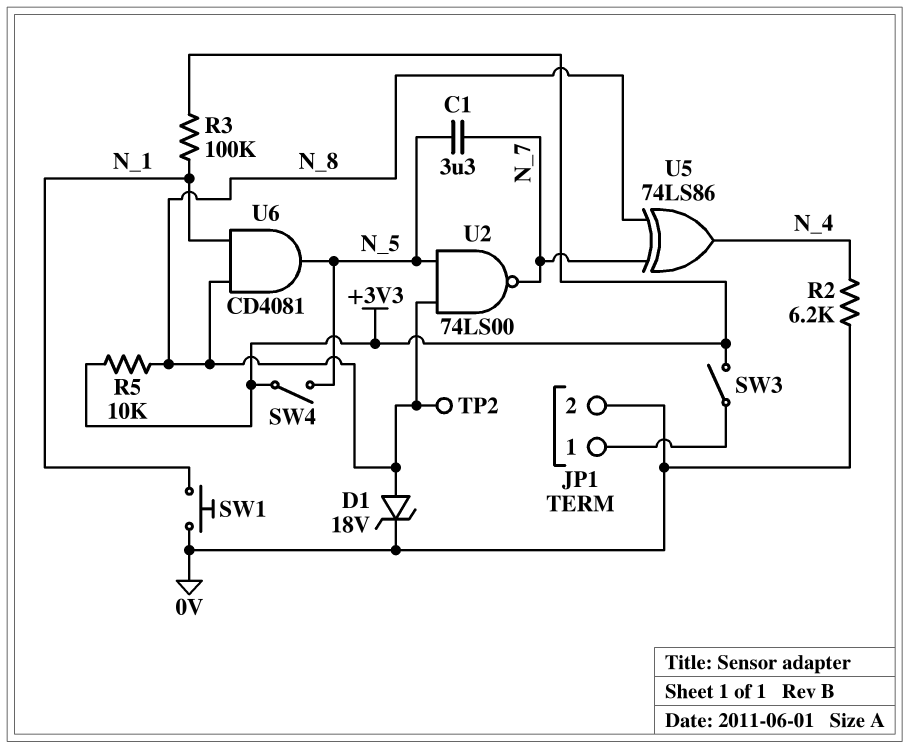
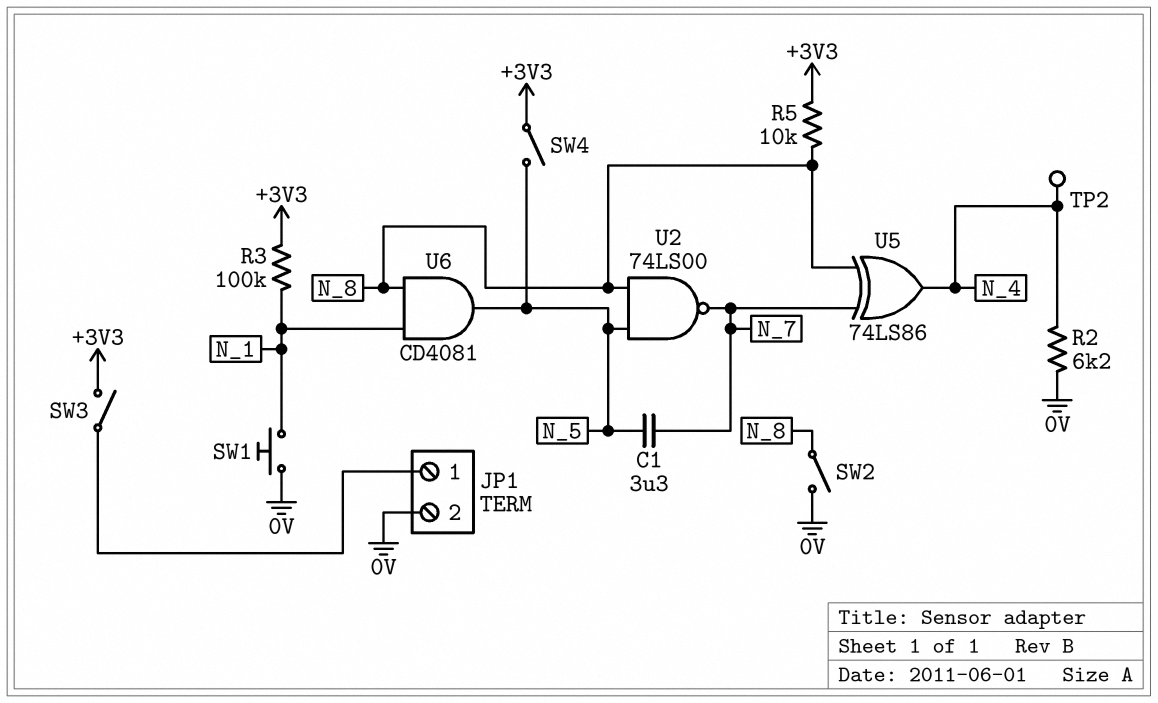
D1: zener 18V (A N_8, K 0V) -> none
SW2: none -> switch (0V, N_8)
TP2: test point (N_8) -> test point (N_4)

